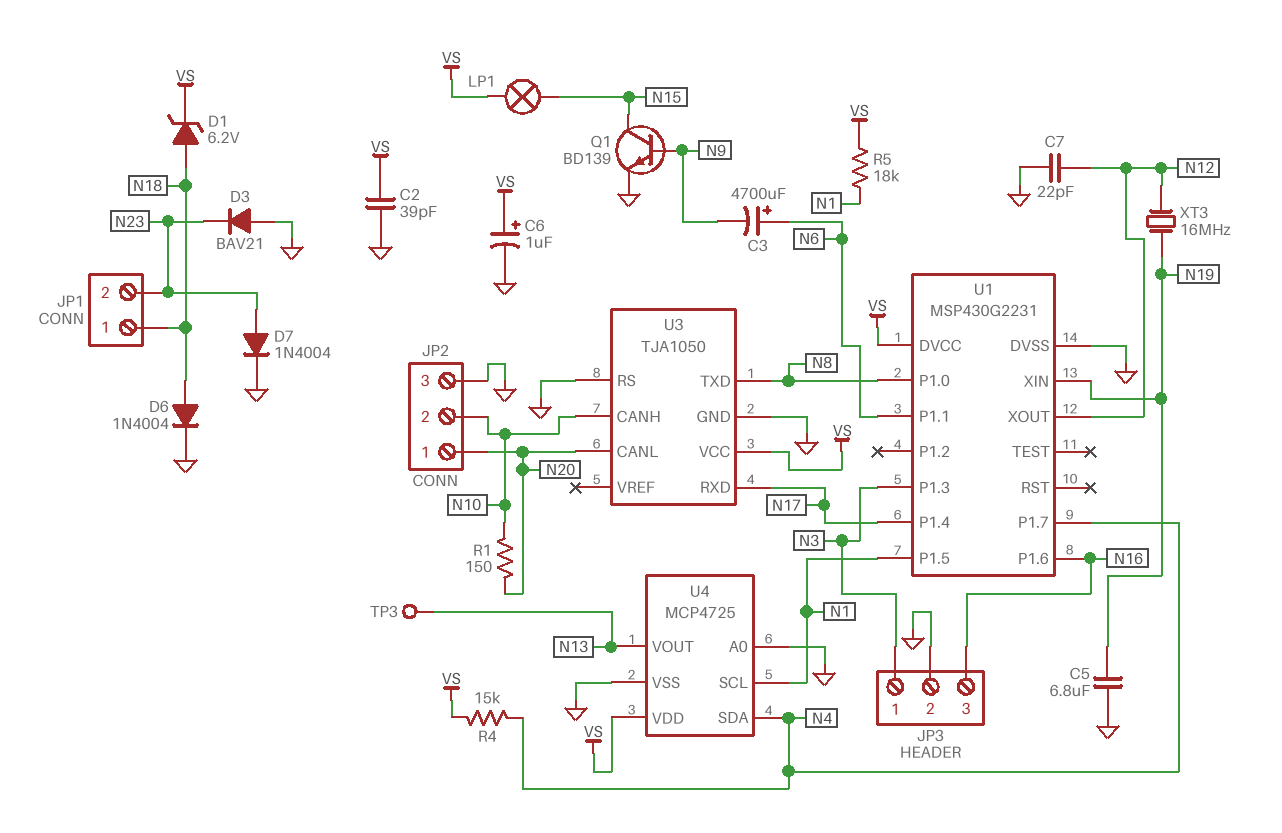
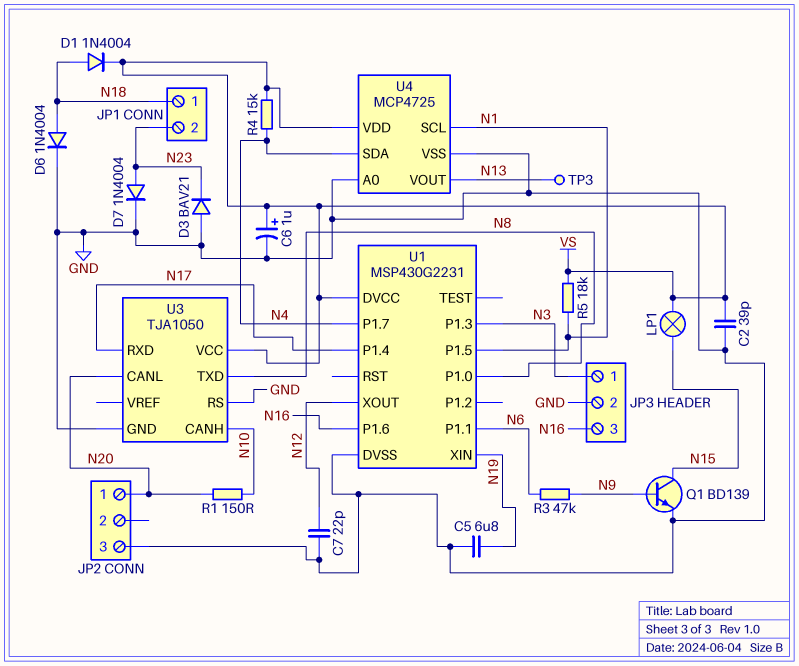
C3: 4700uF (plus N6, minus N9) -> none
D1: zener 6.2V (A N18, K VS) -> diode 1N4004 (A N18, K VS)
JP2 pin 2: N10 -> none
R3: none -> 47k (N6, N9)
XT3: 16MHz (N12, N19) -> none

